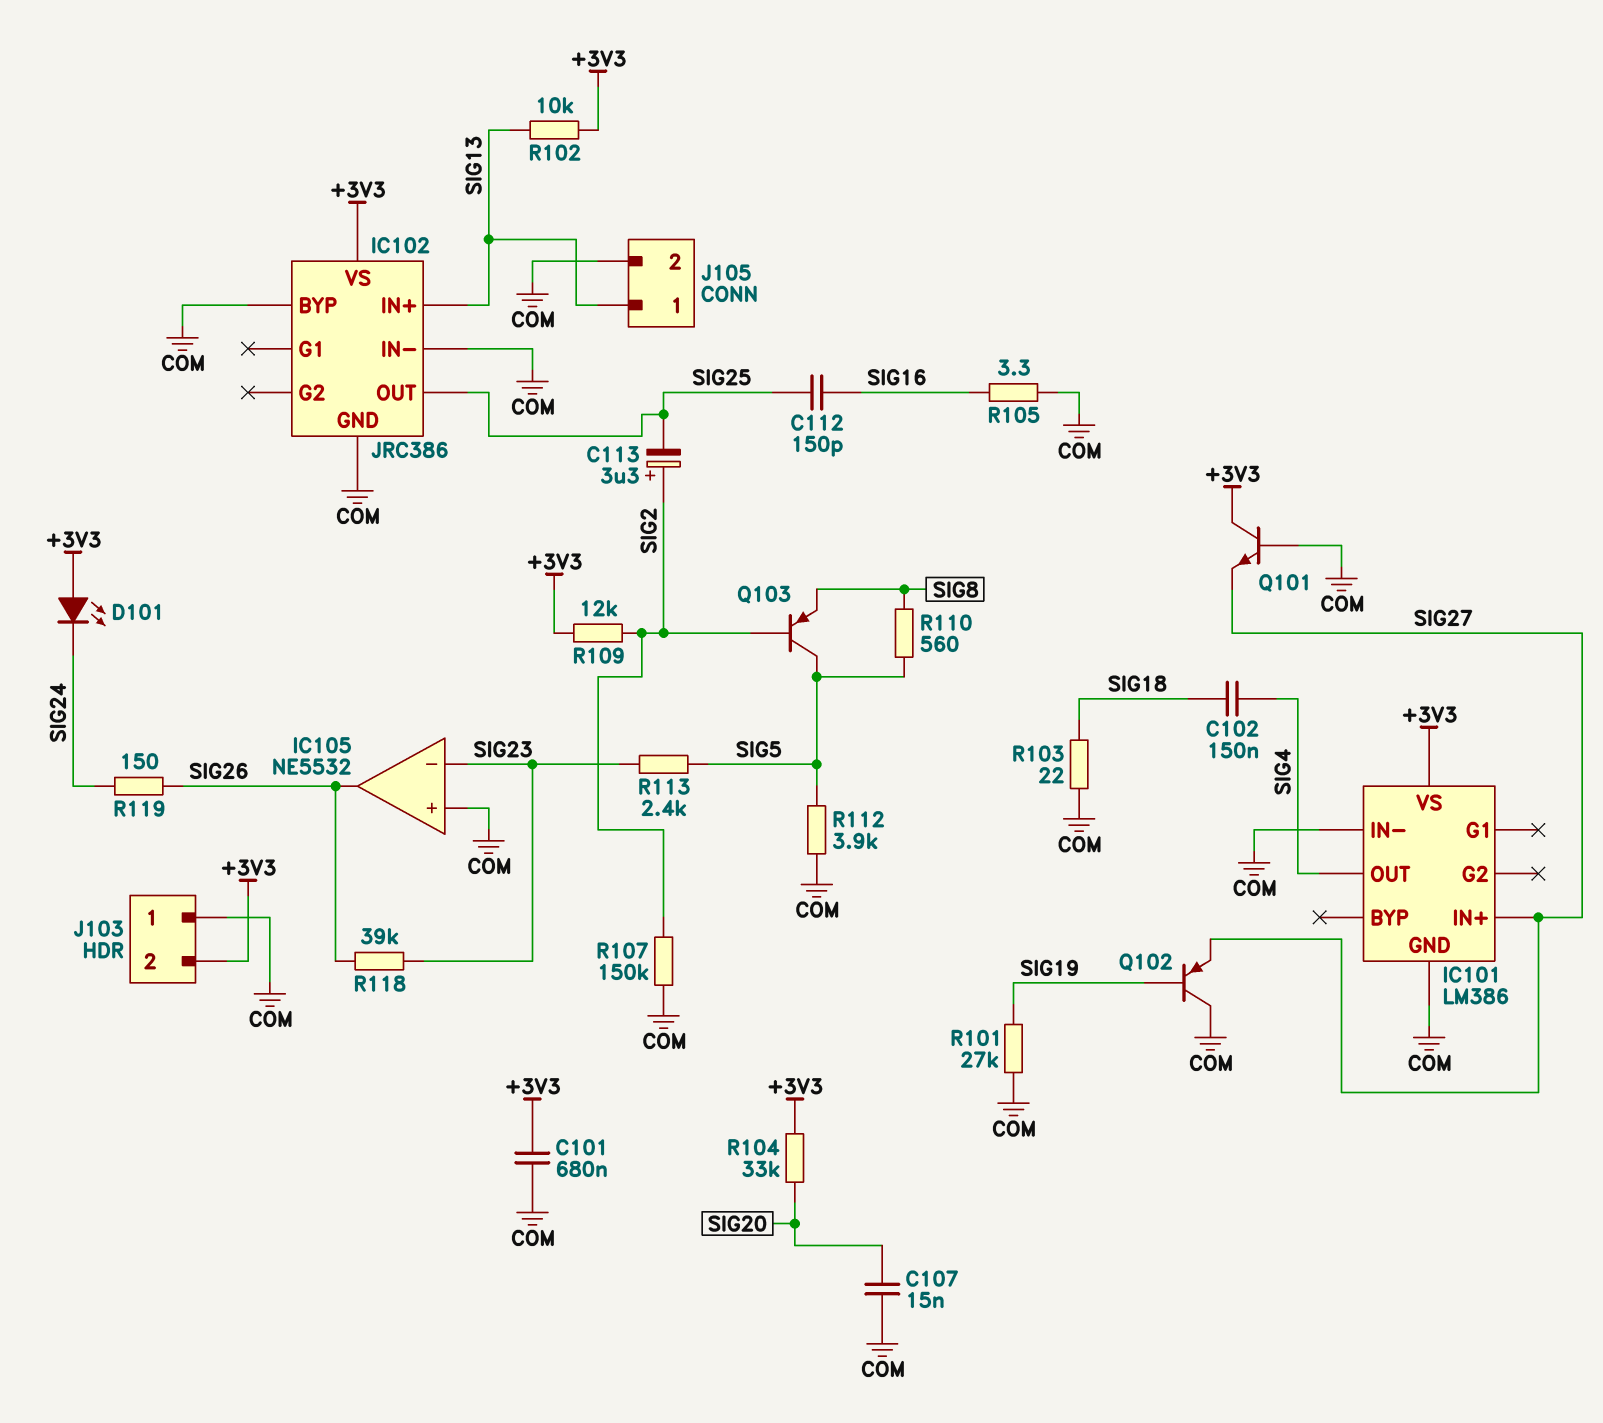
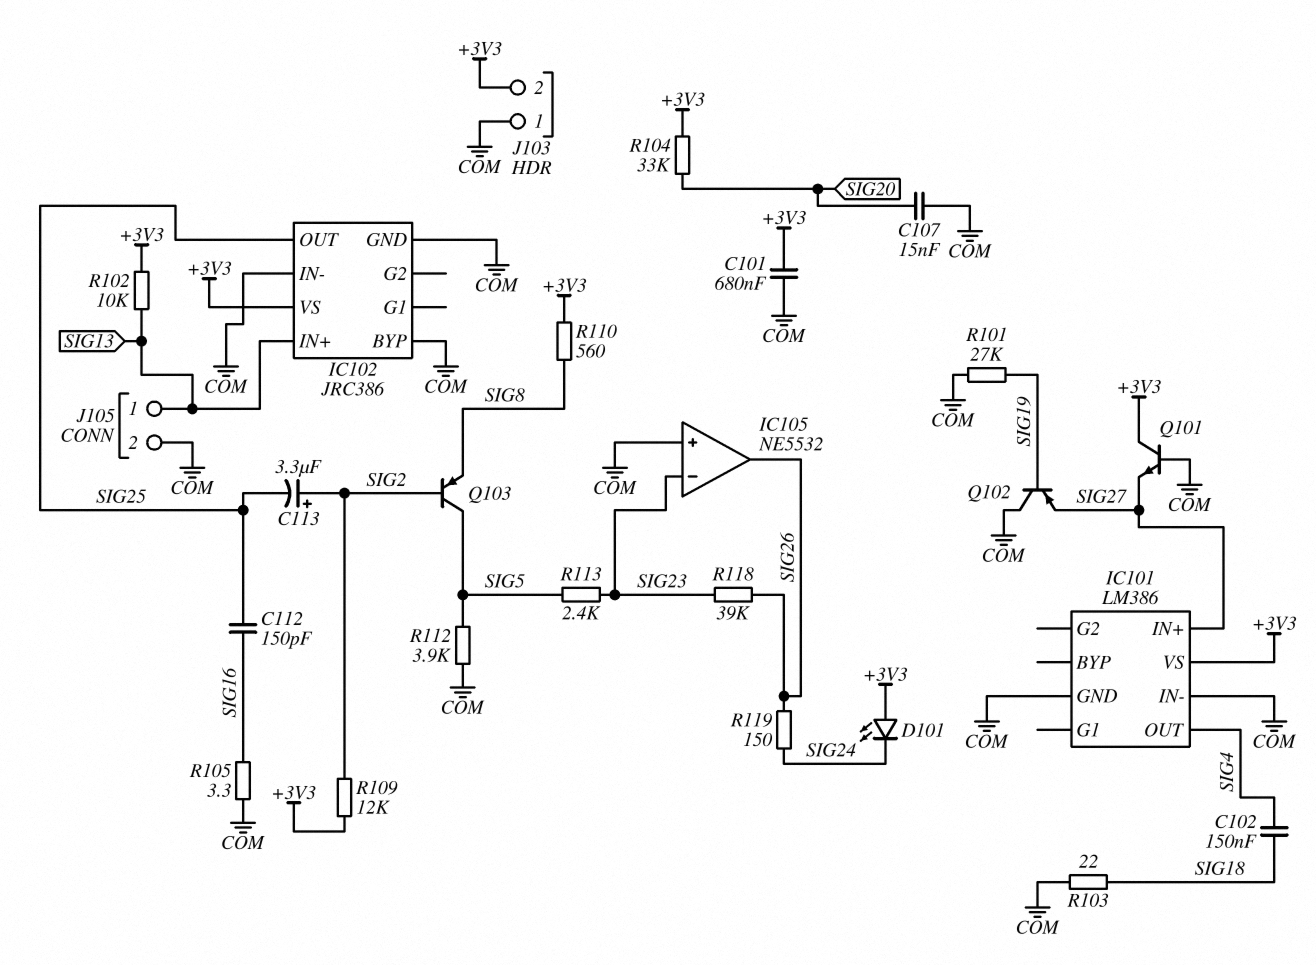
R107: 150k (COM, SIG2) -> none
R110: 560 (SIG5, SIG8) -> 560 (+3V3, SIG8)

